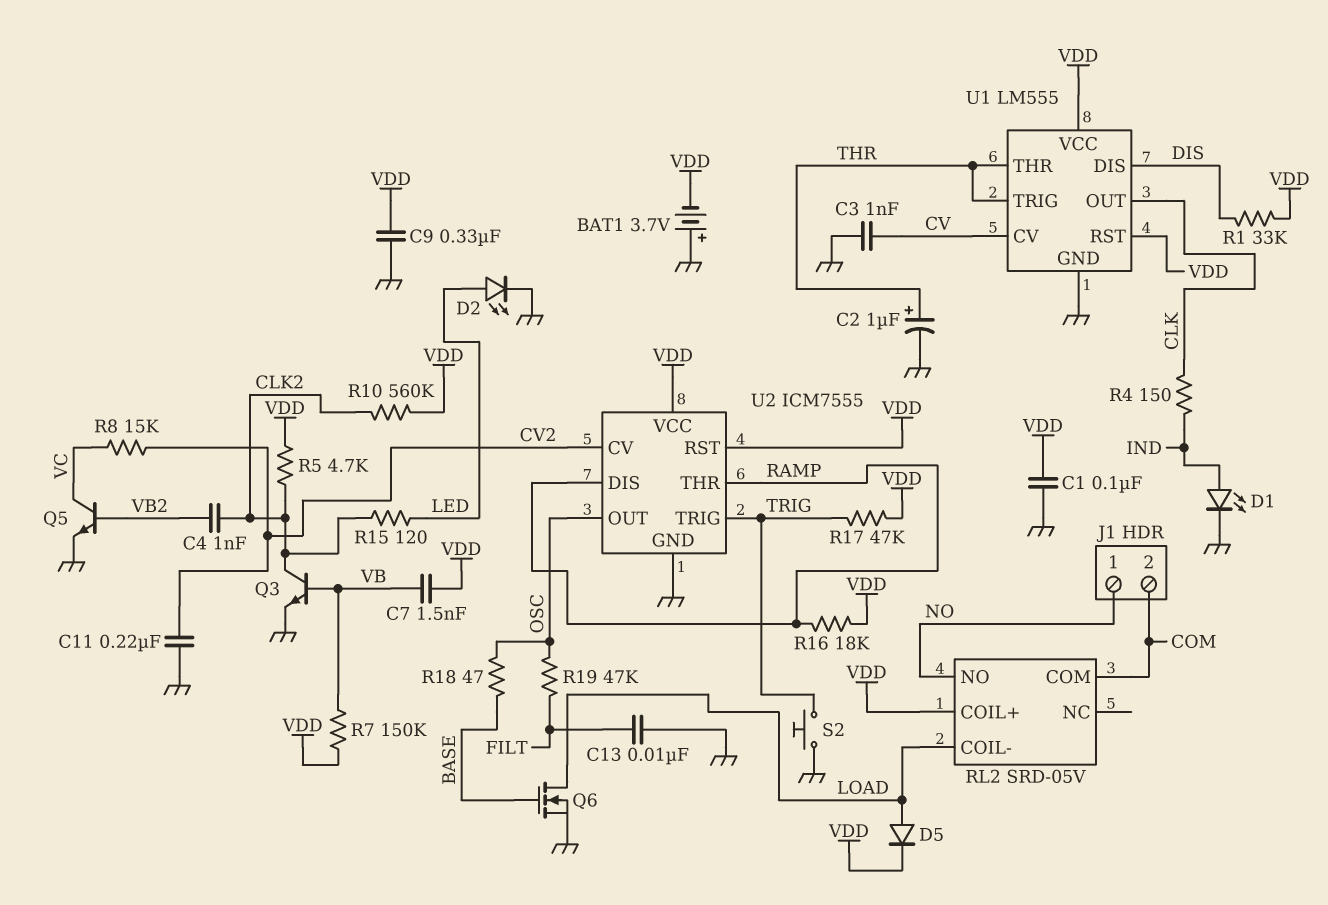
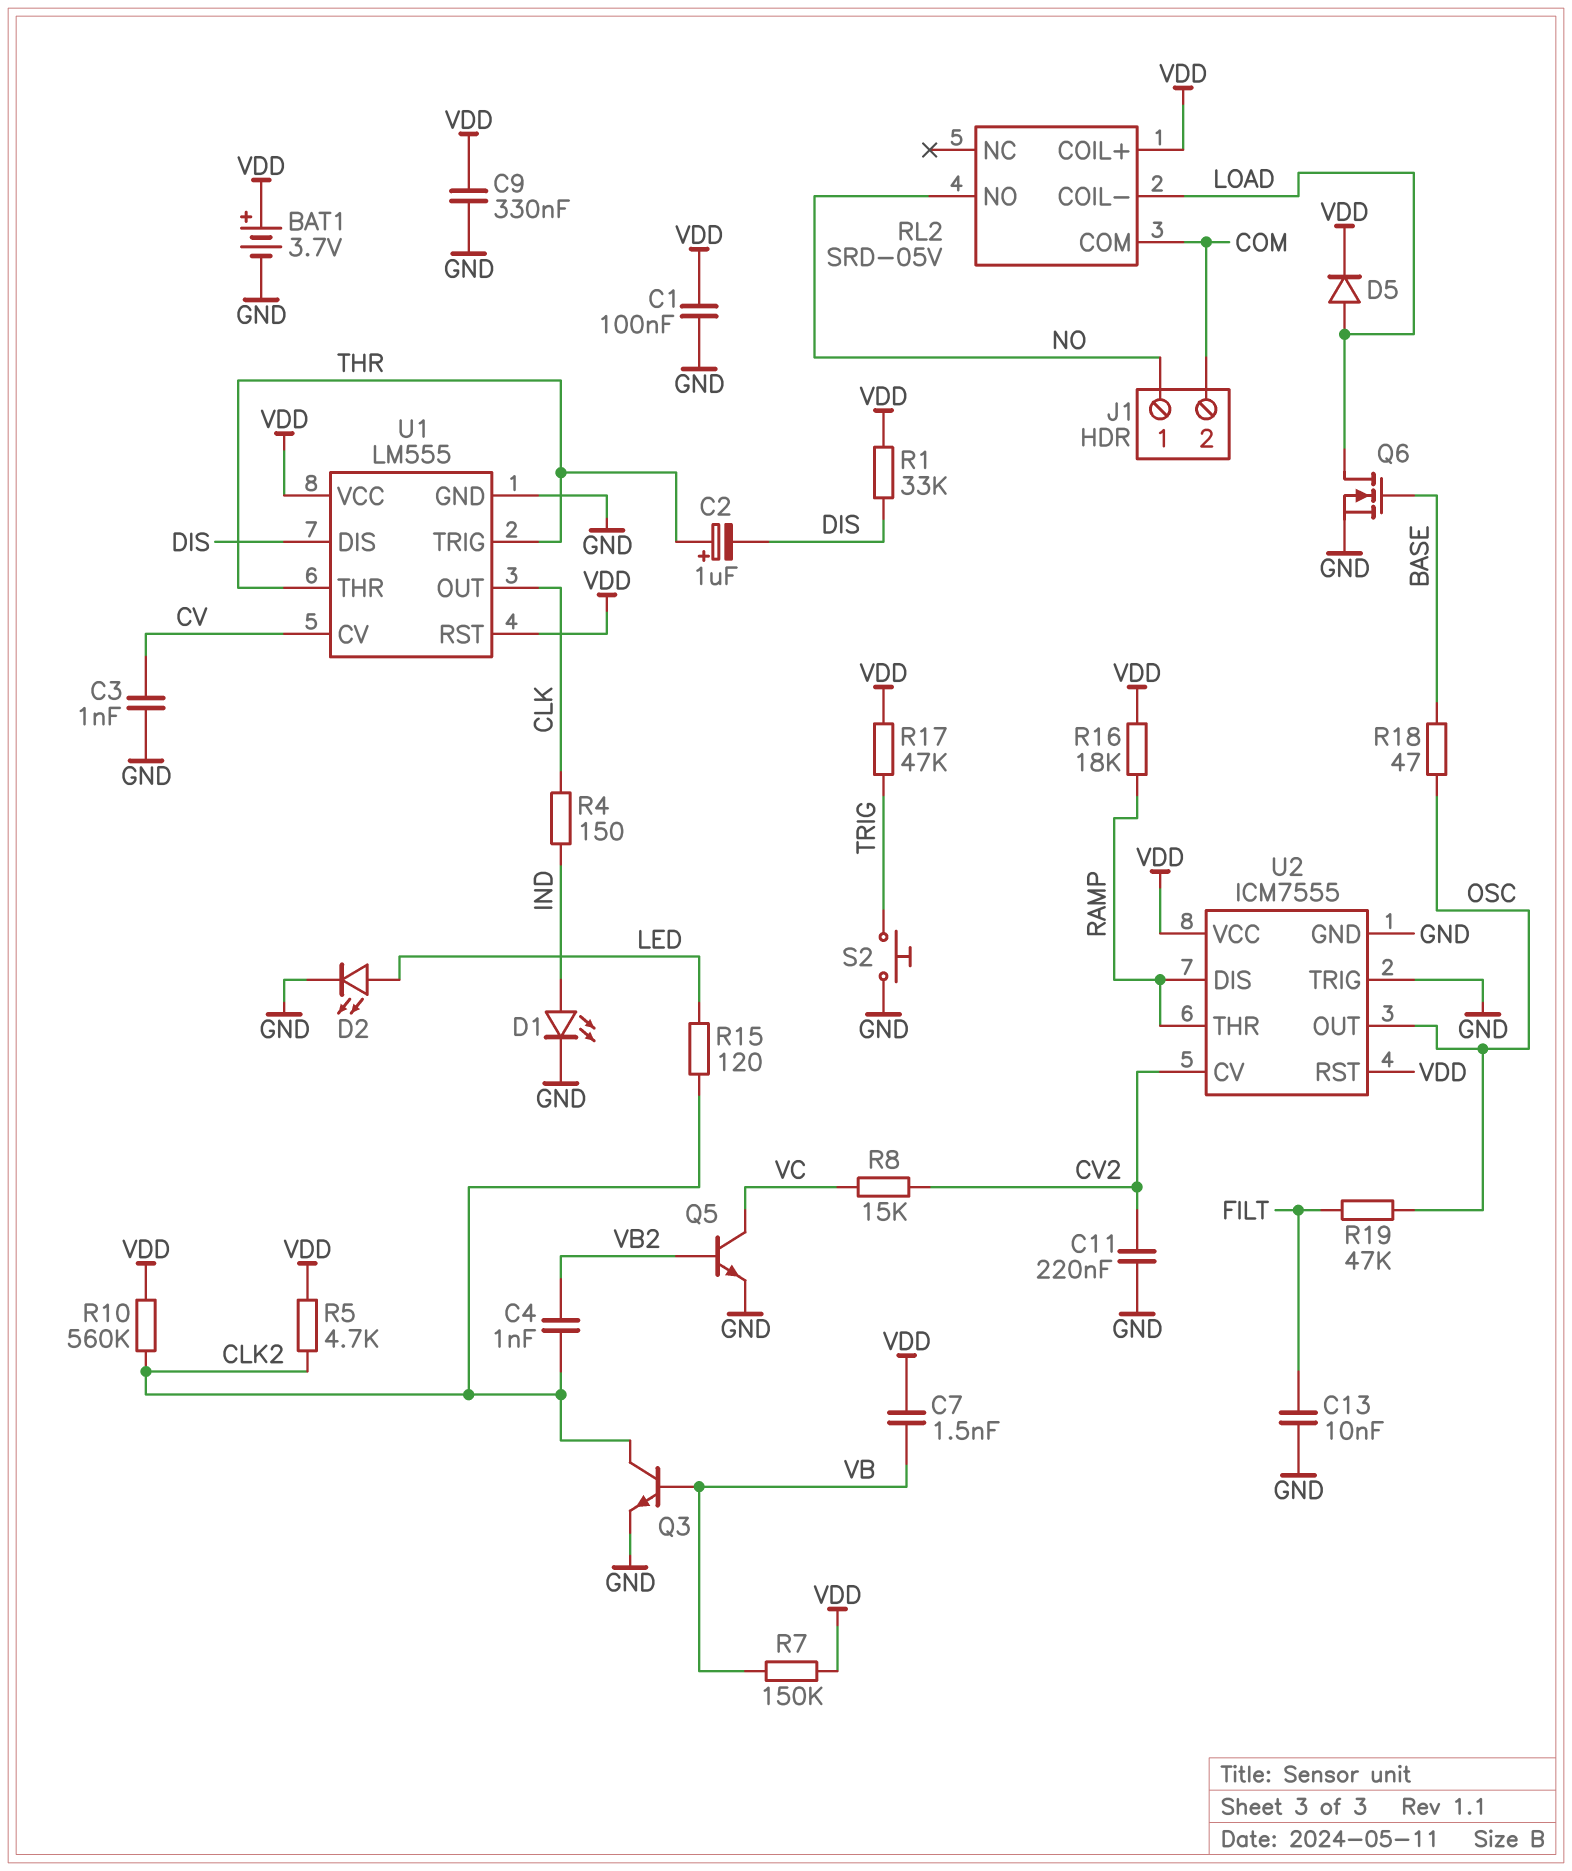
BAT1: 3.7V (plus GND, minus VDD) -> 3.7V (plus VDD, minus GND)
C2: 1uF (plus THR, minus GND) -> 1uF (plus THR, minus DIS)
U2 pin TRIG: TRIG -> GND

